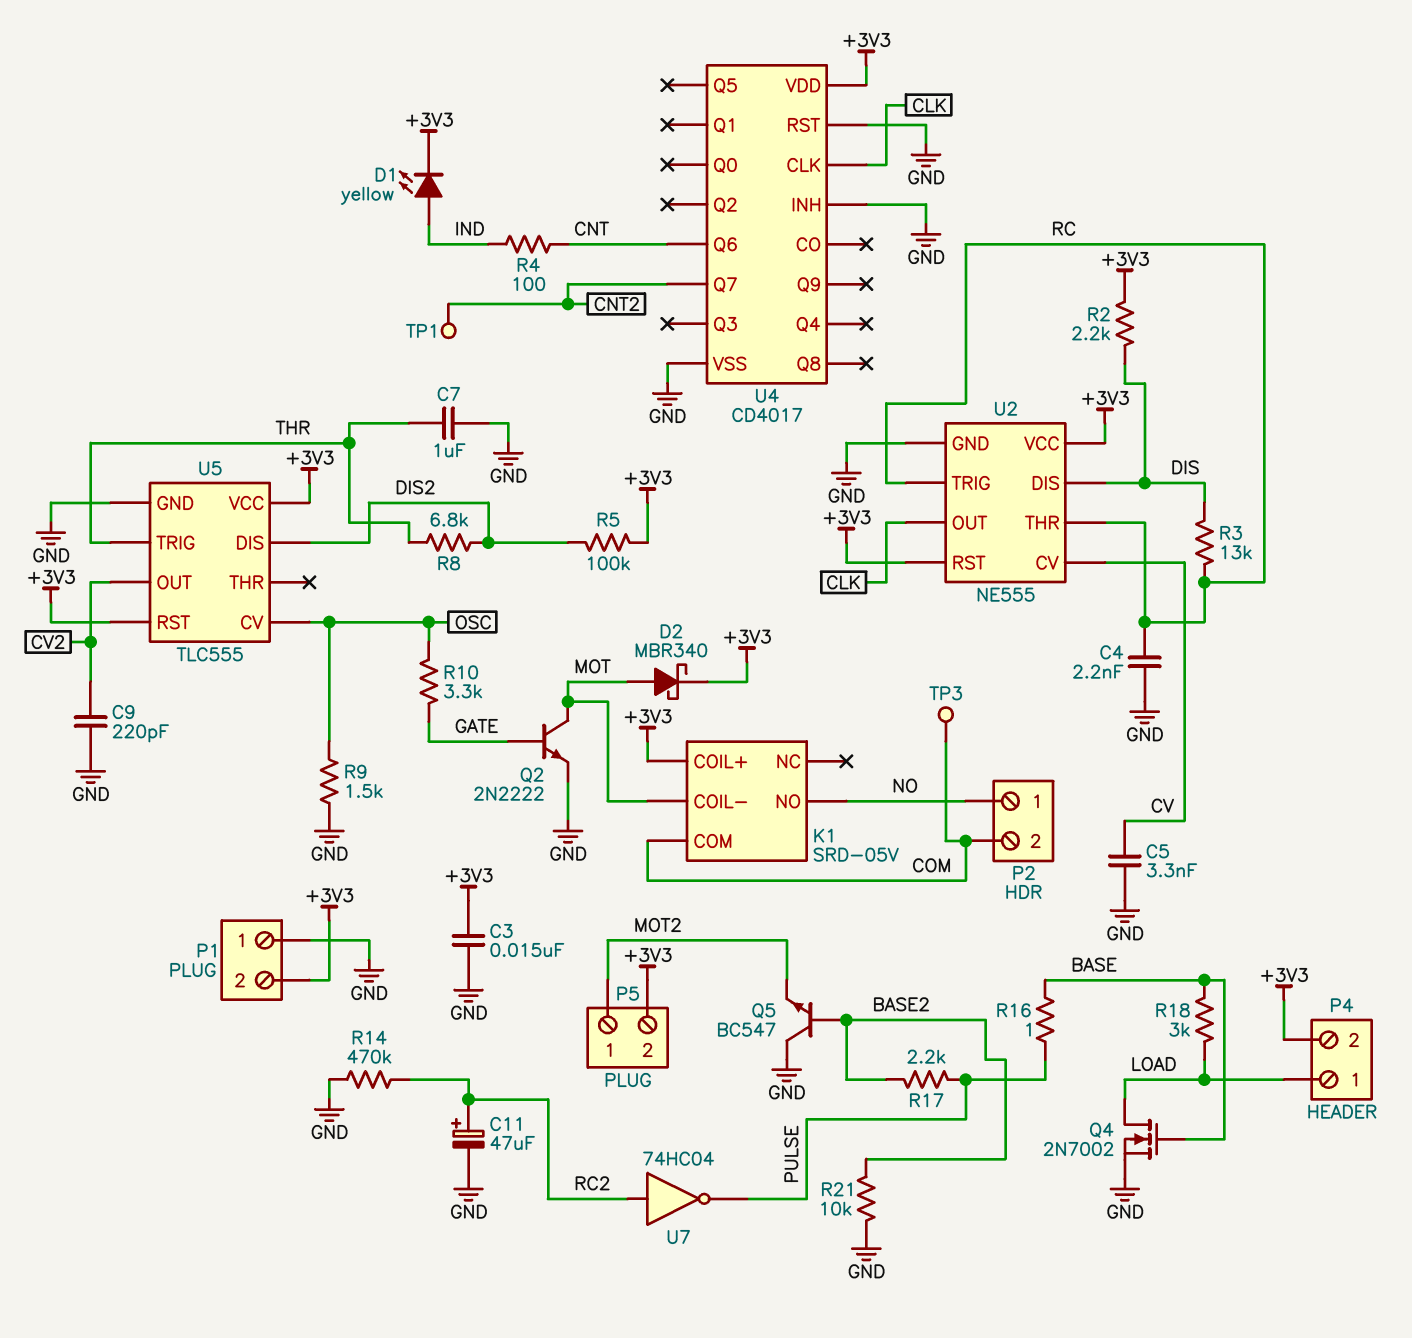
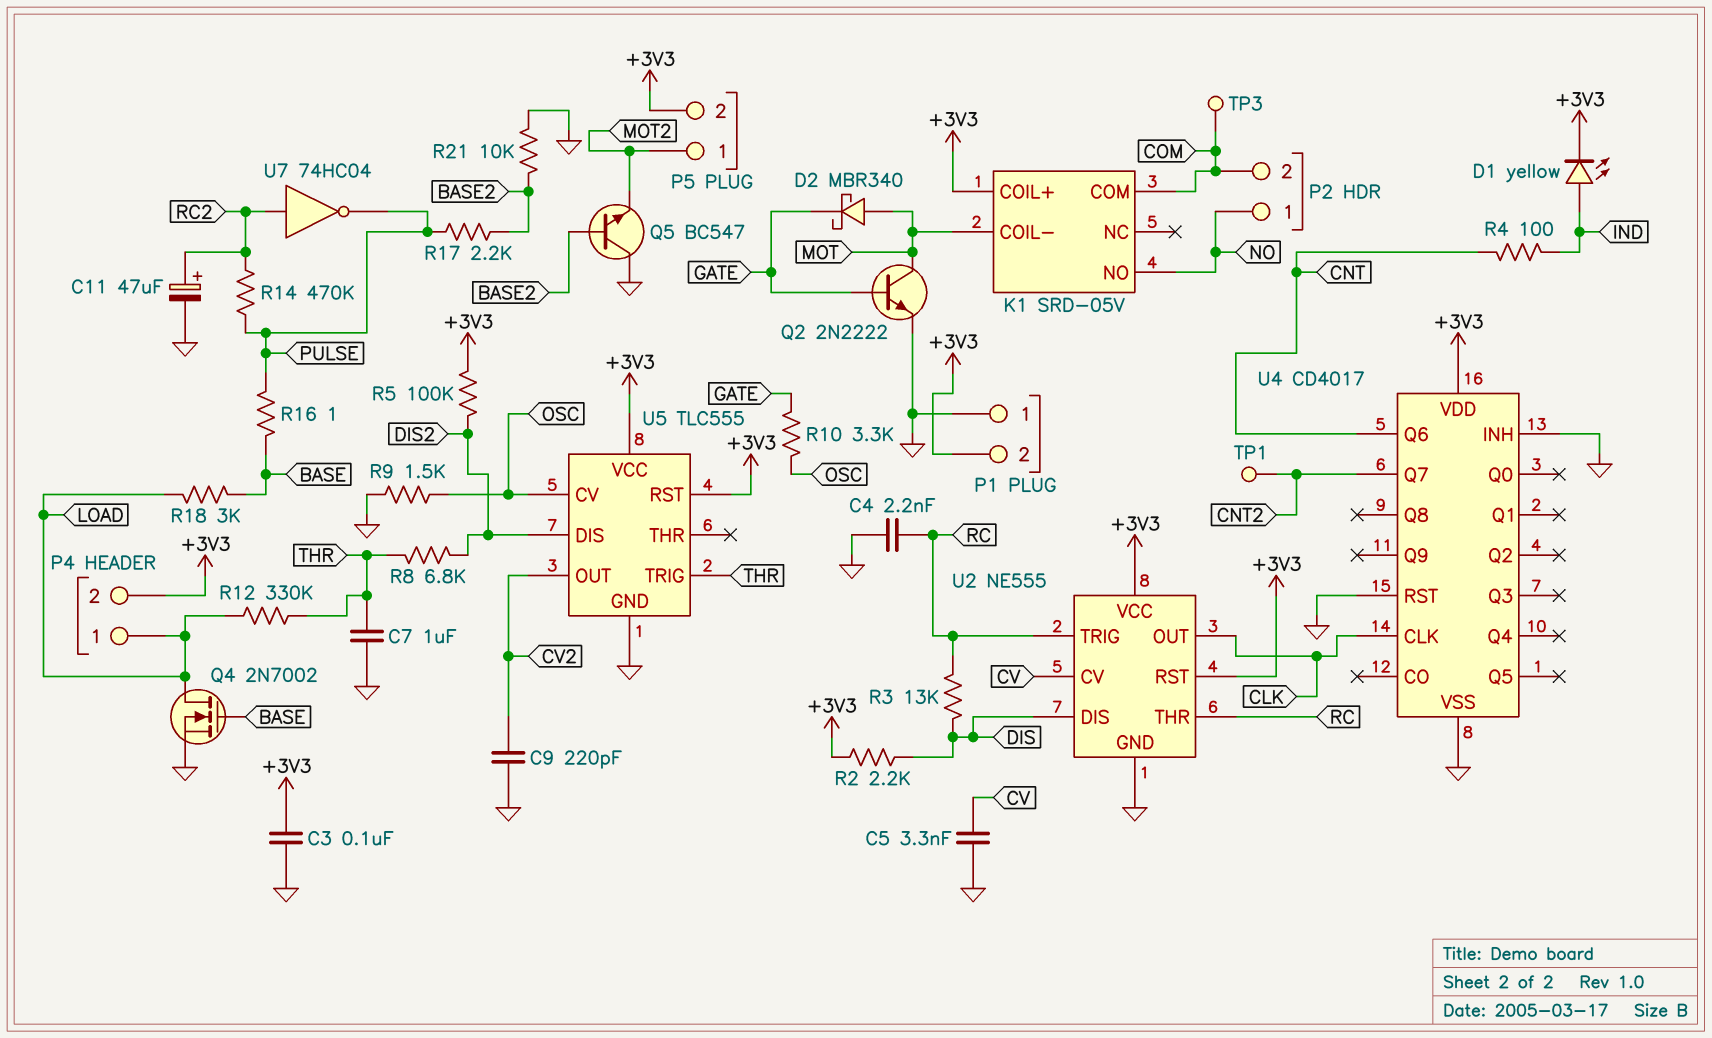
C3: 15nF (+3V3, GND) -> 100nF (+3V3, GND)
D2: schottky MBR340 (A MOT, K +3V3) -> schottky MBR340 (A MOT, K GATE)
R12: none -> 330k (LOAD, THR)
R14: 470k (GND, RC2) -> 470k (PULSE, RC2)

